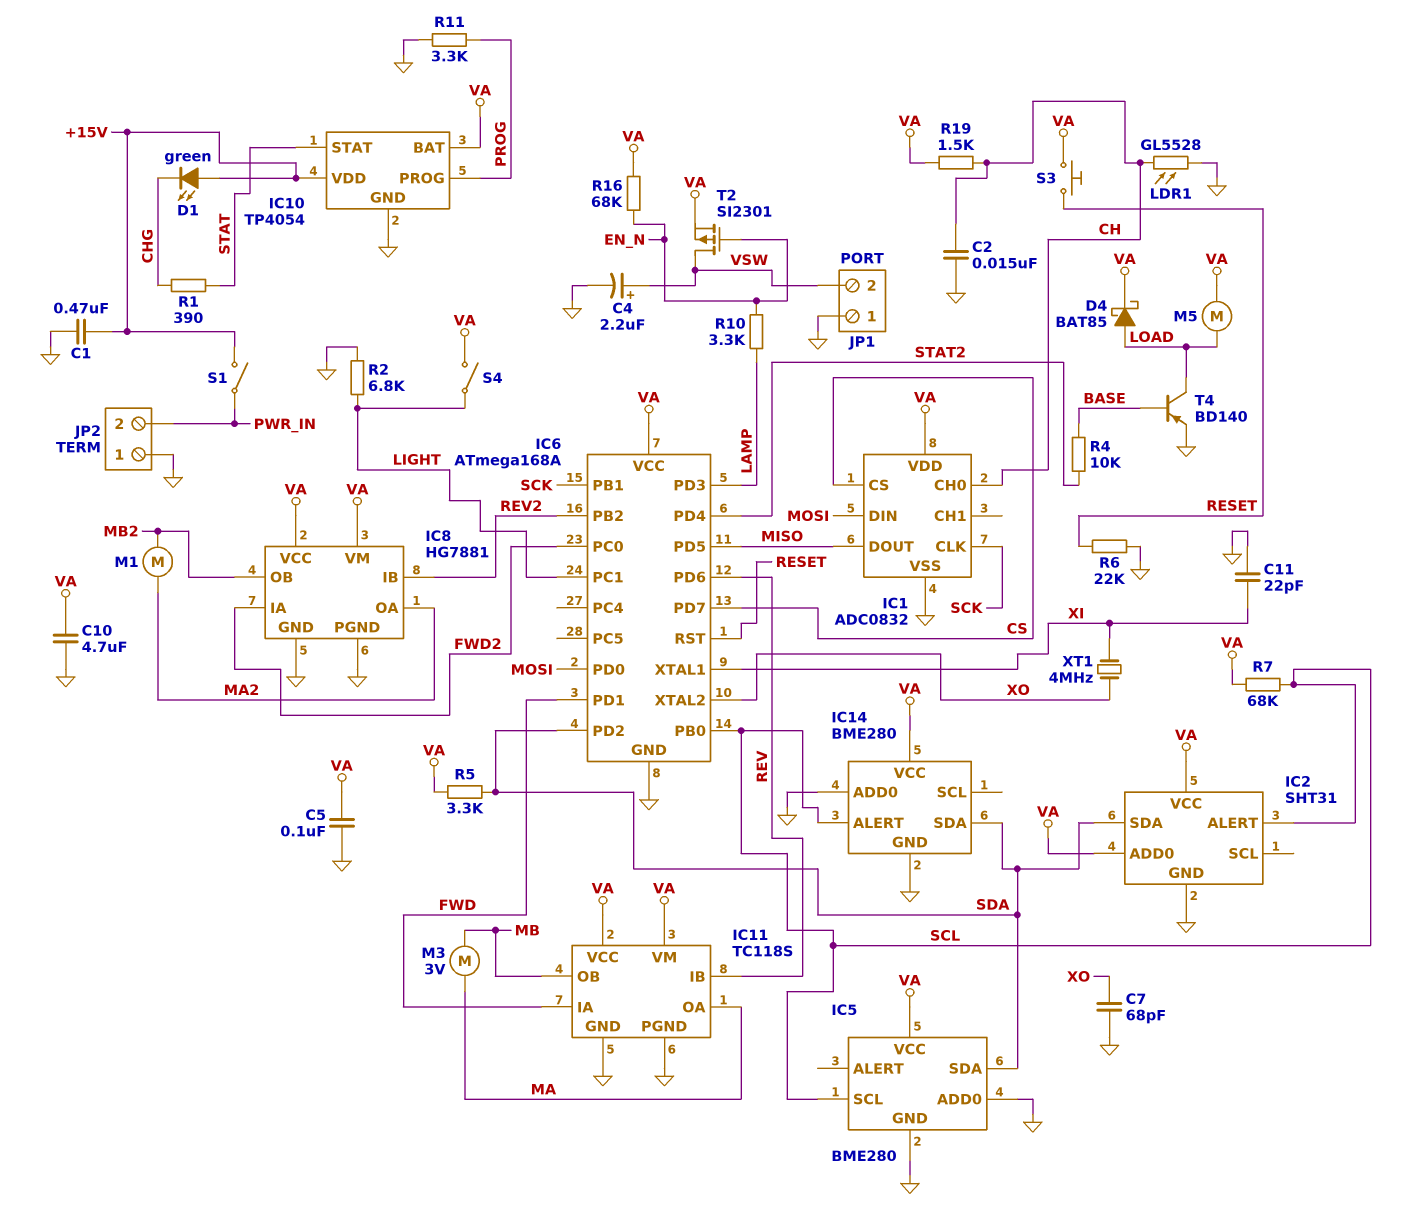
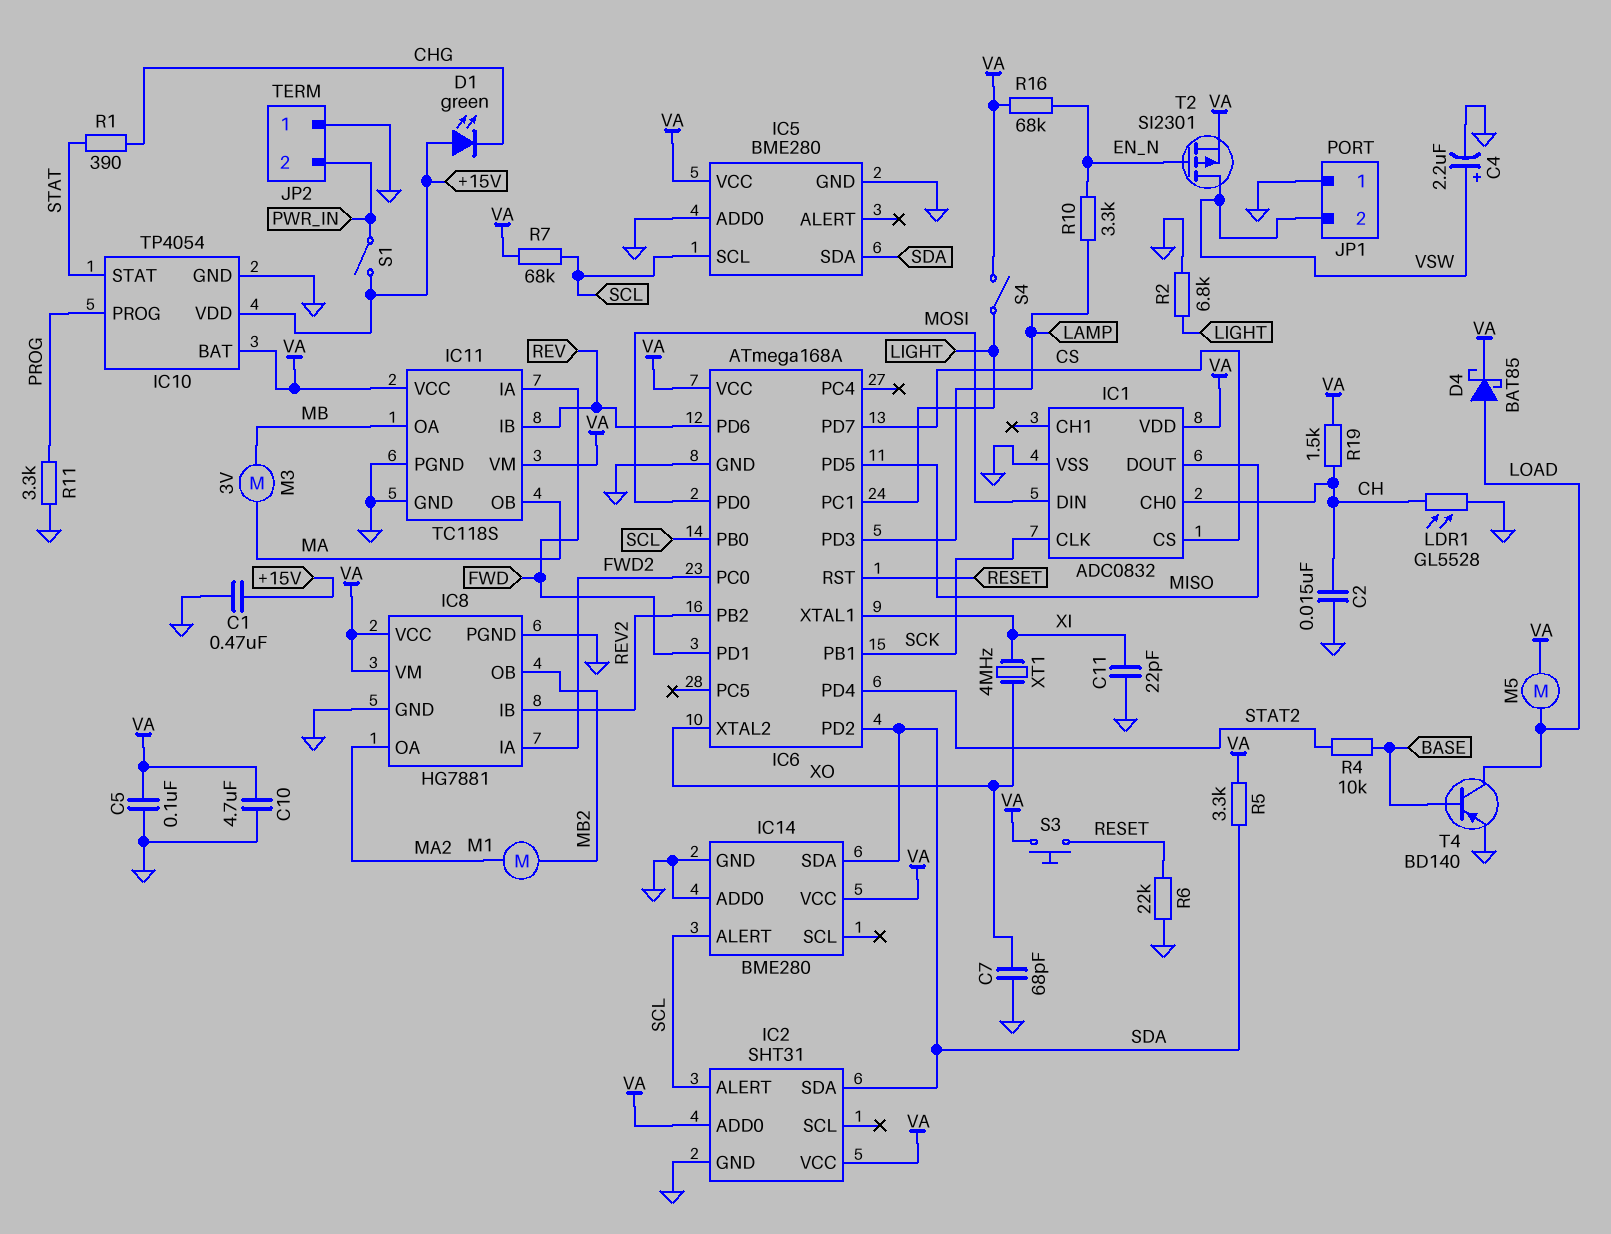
IC11 pin OA: MA -> MB
IC11 pin OB: MB -> MA

